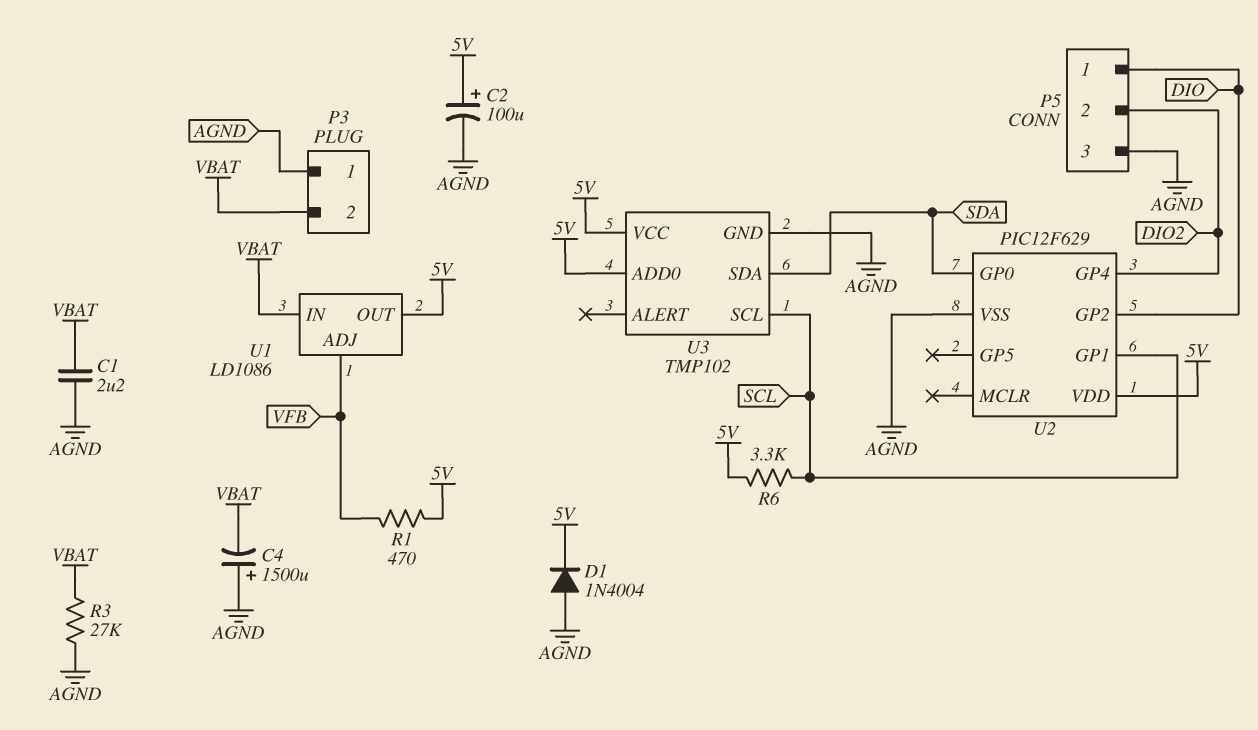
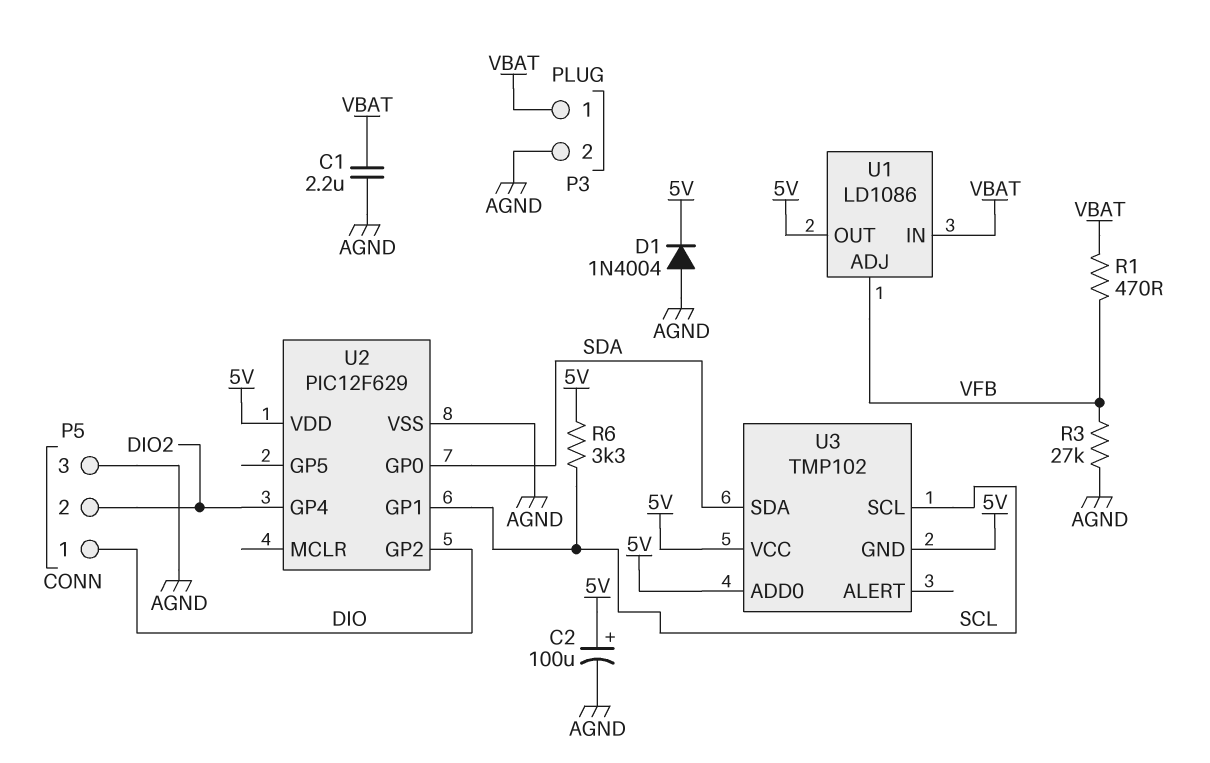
C4: 1500uF (plus AGND, minus VBAT) -> none
P3 pin 1: AGND -> VBAT
P3 pin 2: VBAT -> AGND
R1: 470 (5V, VFB) -> 470 (VBAT, VFB)
R3: 27k (AGND, VBAT) -> 27k (AGND, VFB)
U3 pin GND: AGND -> 5V

